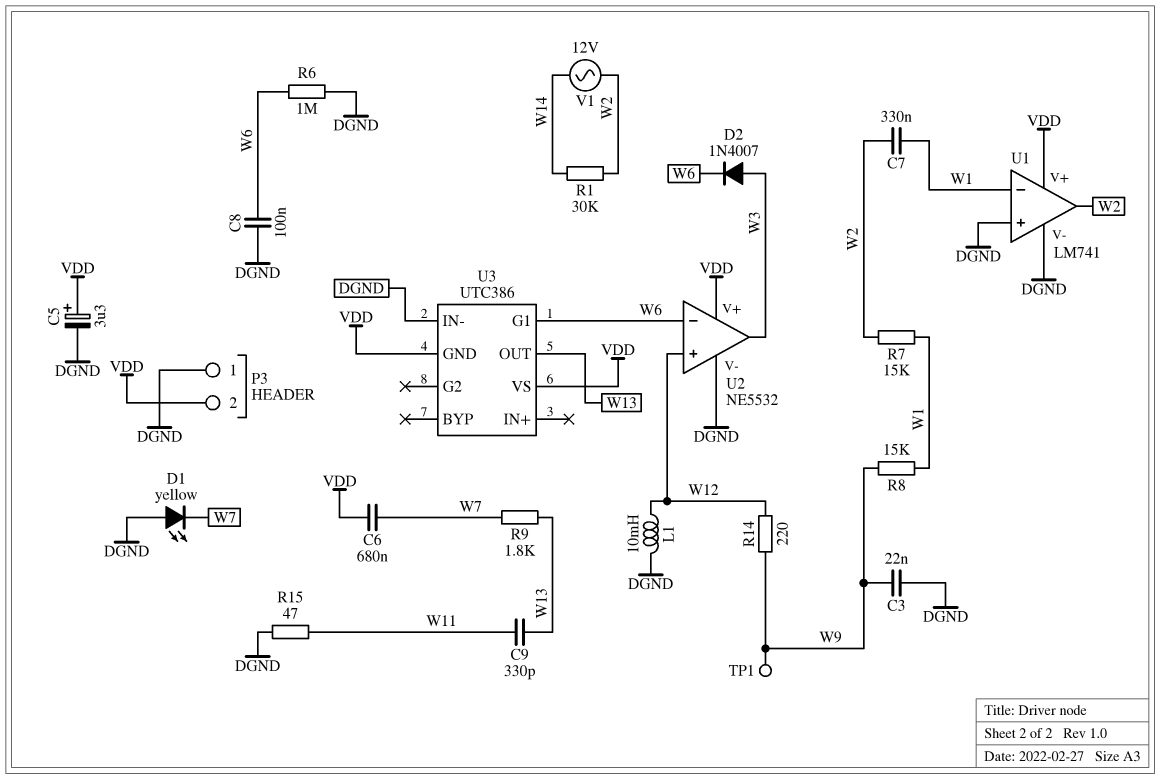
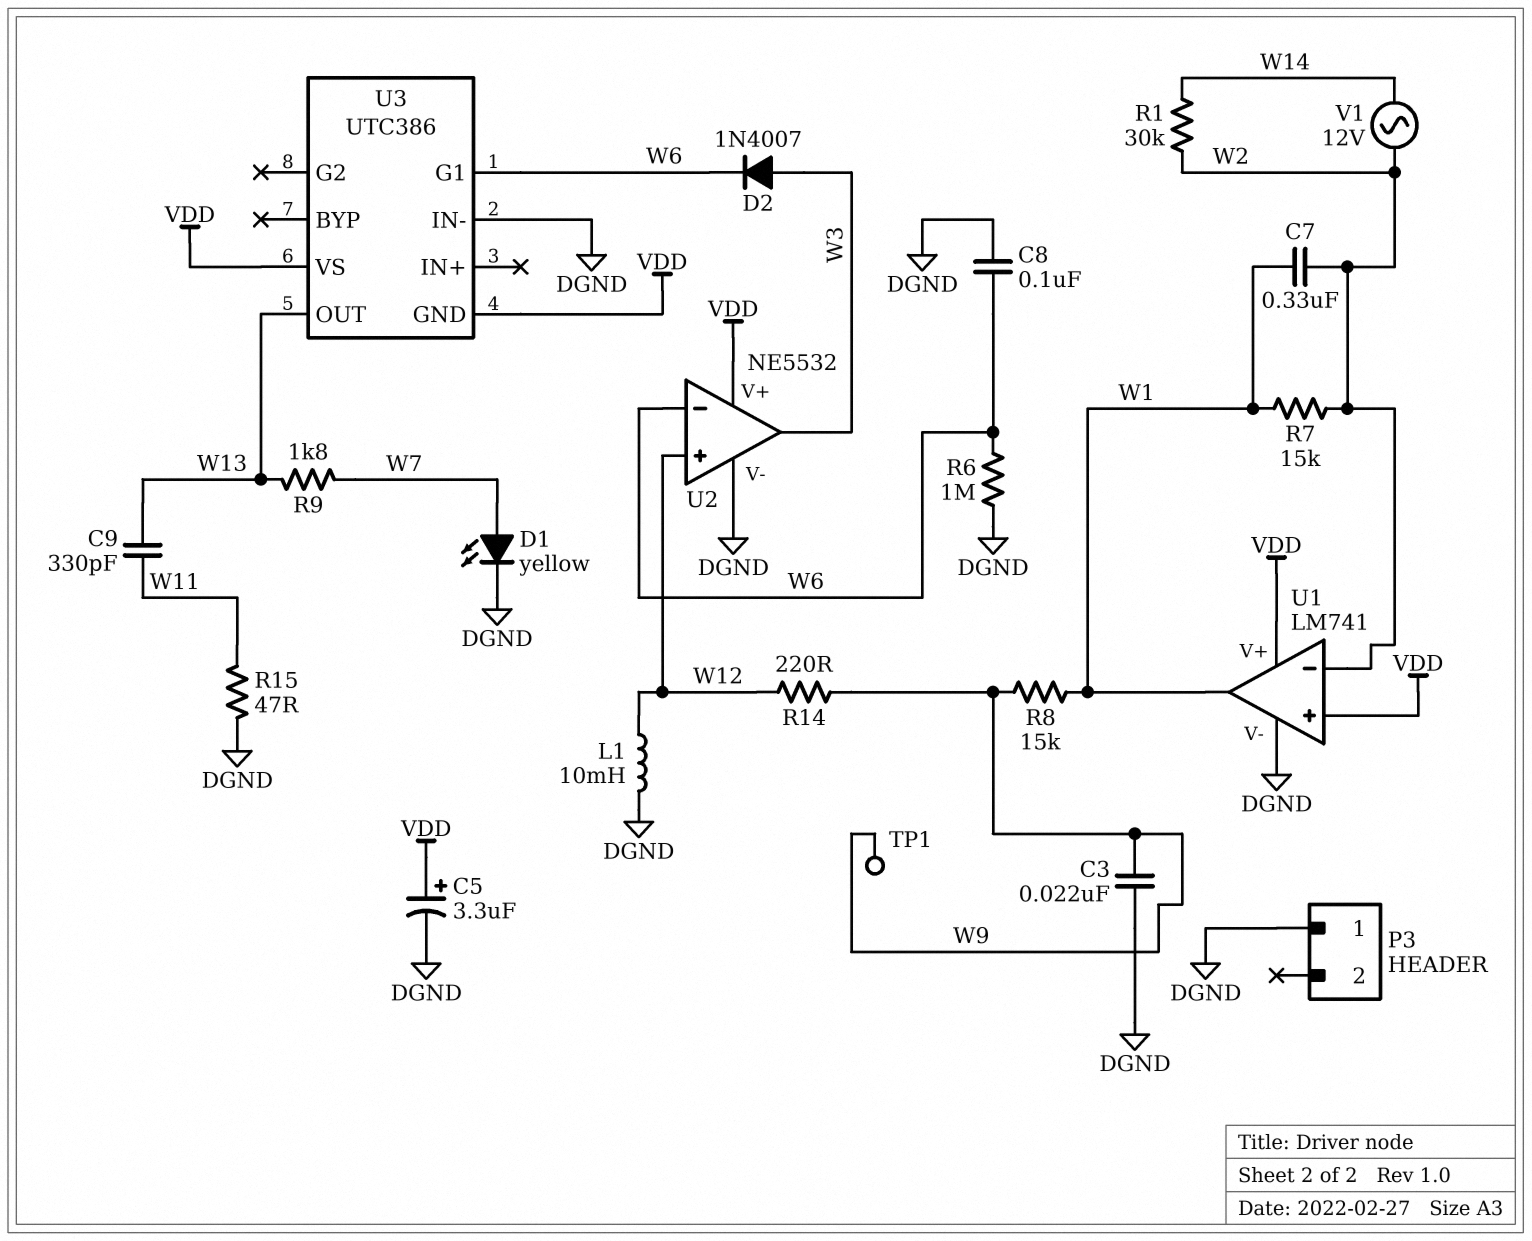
C6: 680nF (VDD, W7) -> none
D1: LED yellow (A DGND, K W7) -> LED yellow (A W7, K DGND)
P3 pin 2: VDD -> none
U1 pin in+: DGND -> VDD
U1 pin in-: W1 -> W2
U1 pin out: W2 -> W1

